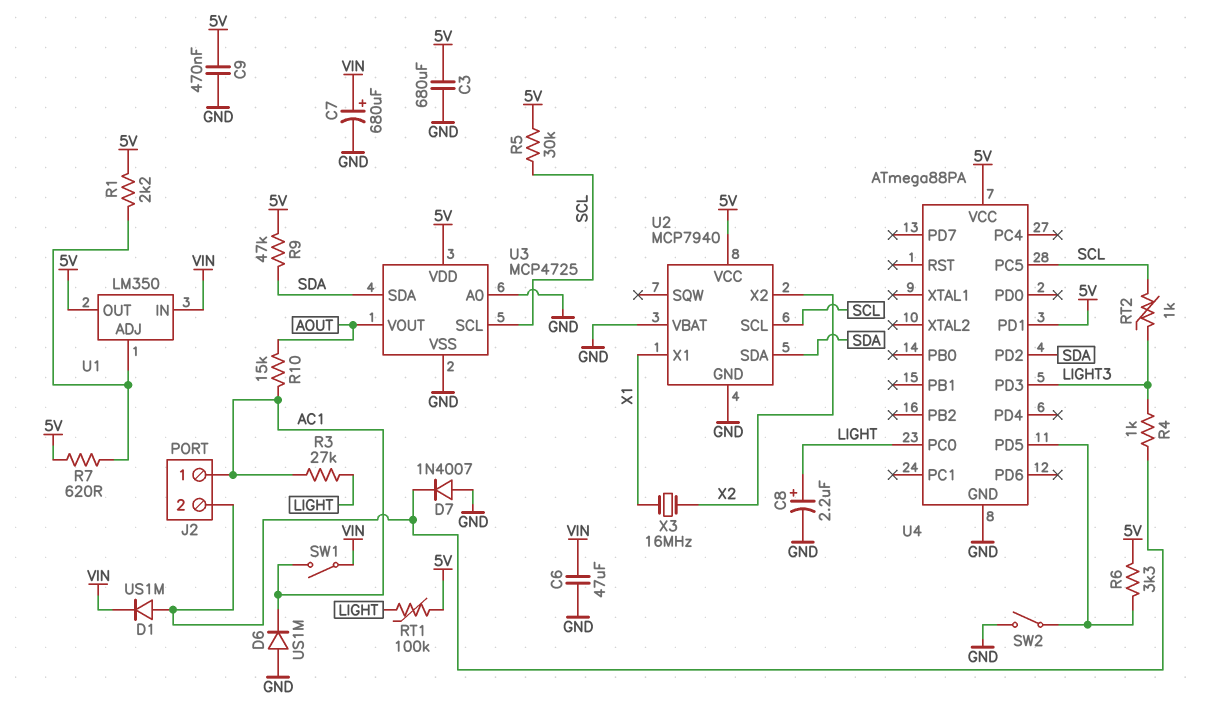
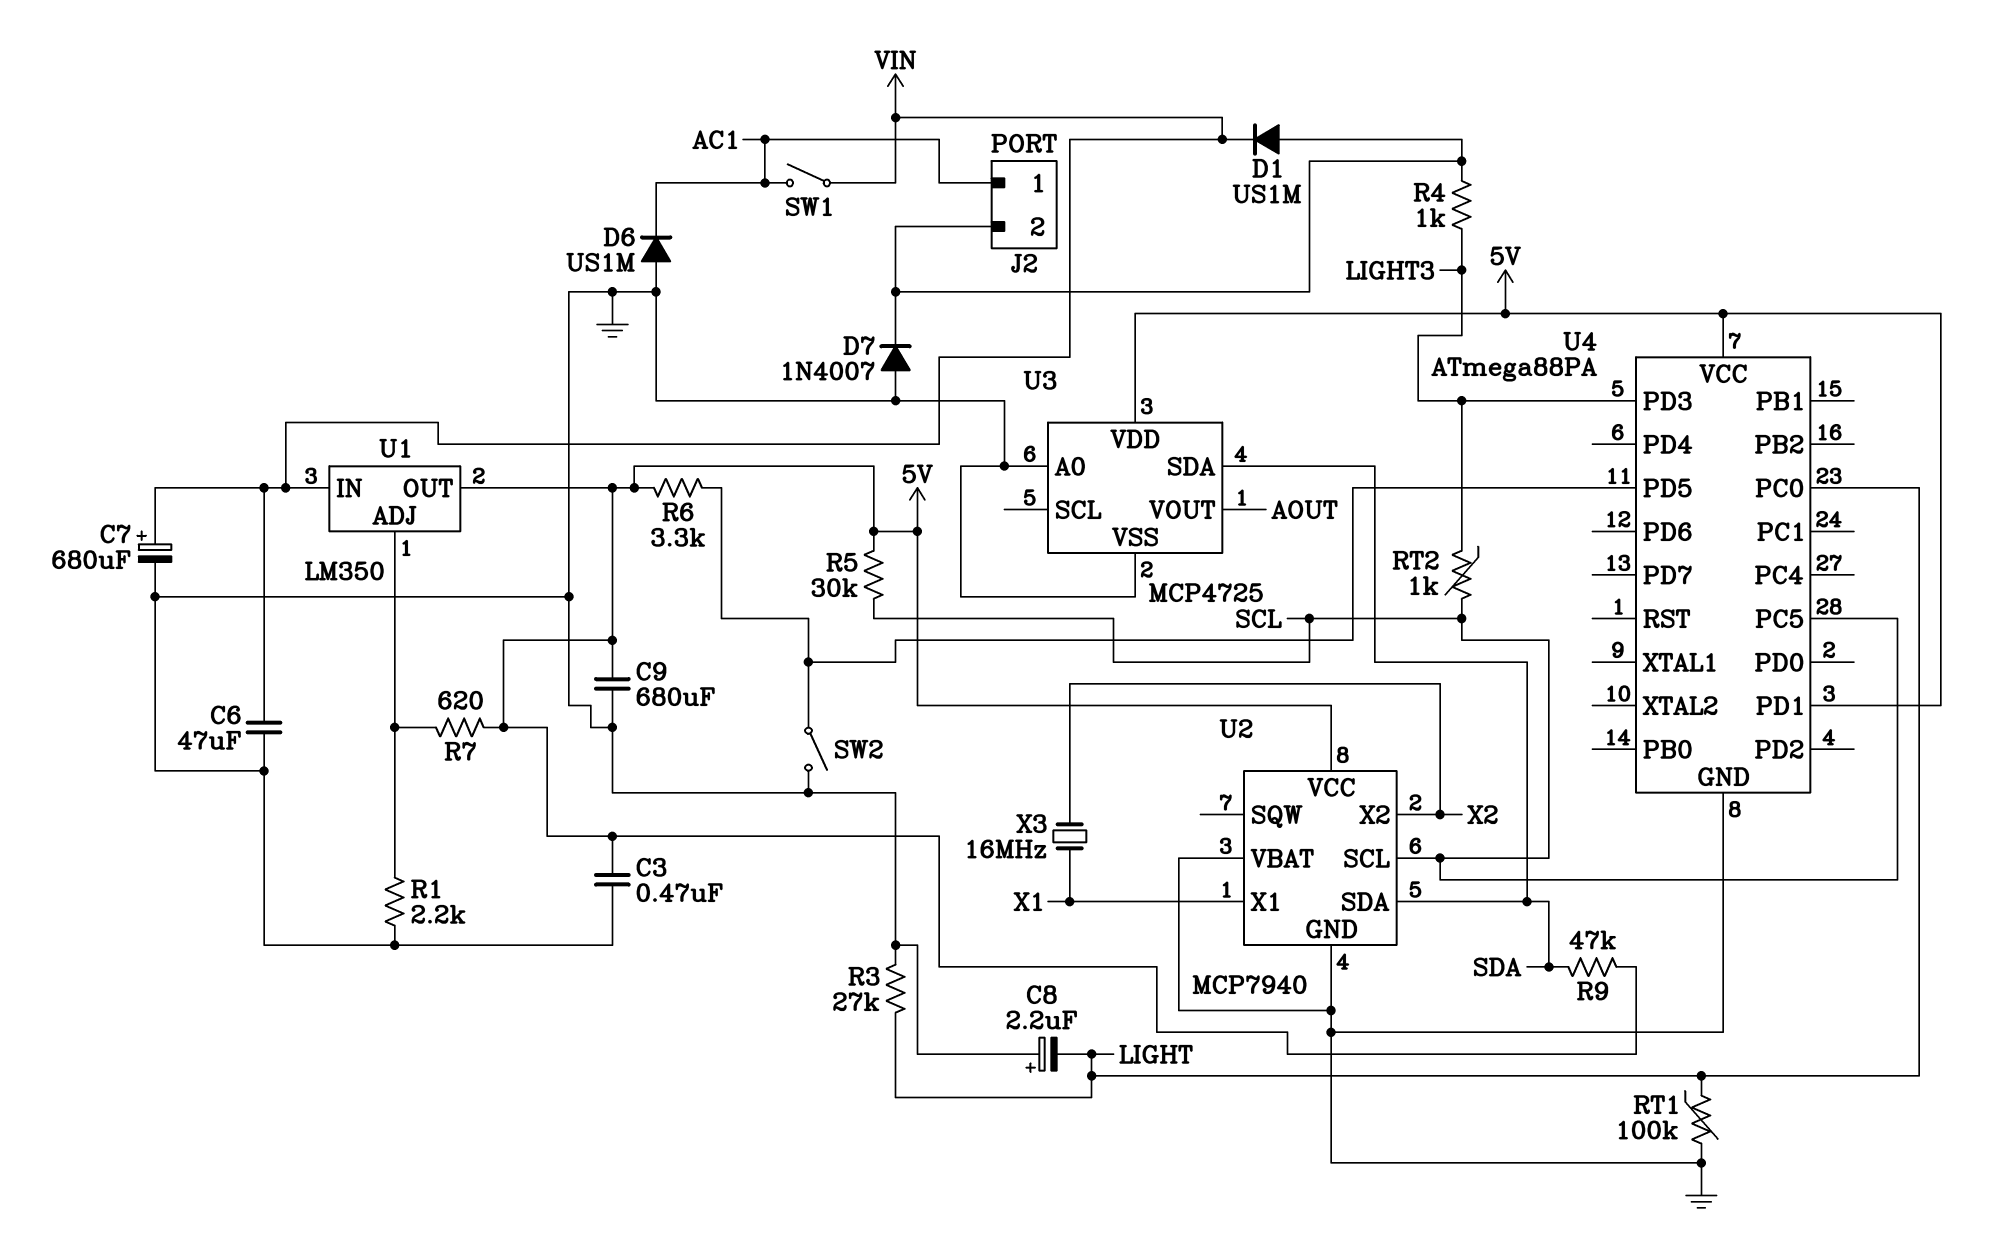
C3: 680uF (5V, GND) -> 470nF (5V, GND)
C8: 2.2uF (plus LIGHT, minus GND) -> 2.2uF (plus GND, minus LIGHT)
C9: 470nF (5V, GND) -> 680uF (5V, GND)
R1: 2.2k (5V, U1/ADJ) -> 2.2k (GND, U1/ADJ)
R3: 27k (AC1, LIGHT) -> 27k (GND, LIGHT)
R10: 15k (AC1, AOUT) -> none
RT1: 100k (5V, LIGHT) -> 100k (GND, LIGHT)
U3 pin SCL: SCL -> none
U4 pin PD2: SDA -> none

